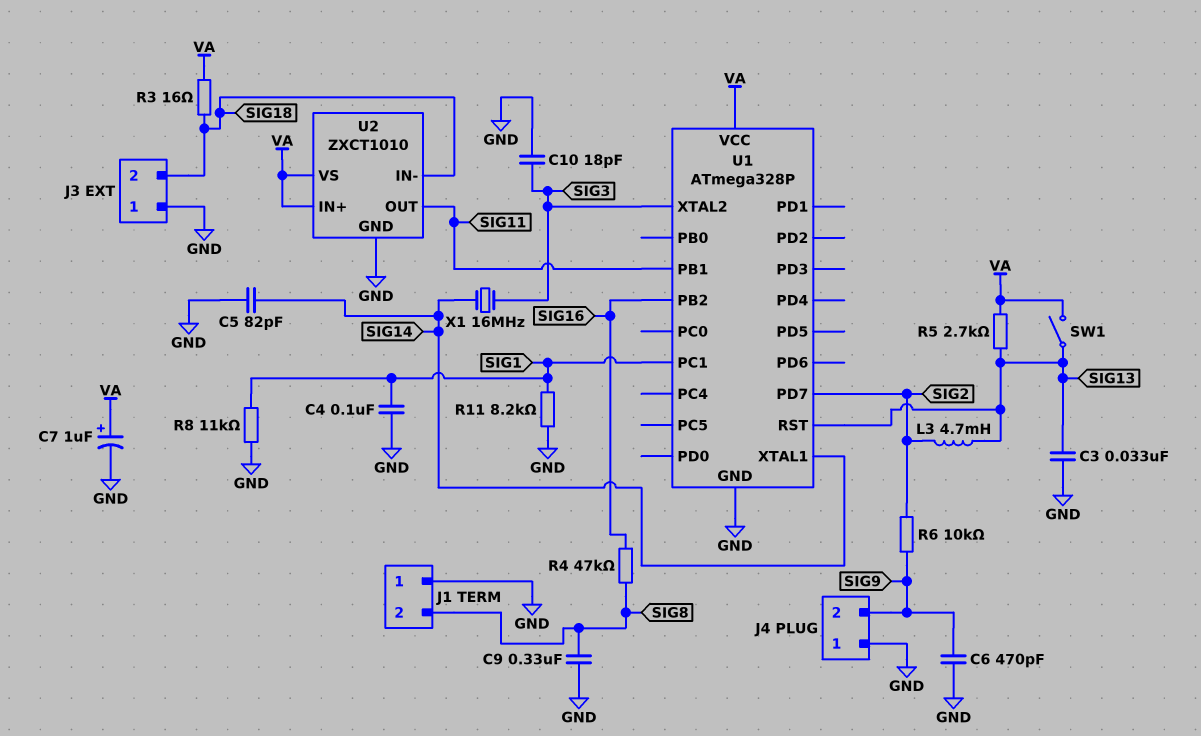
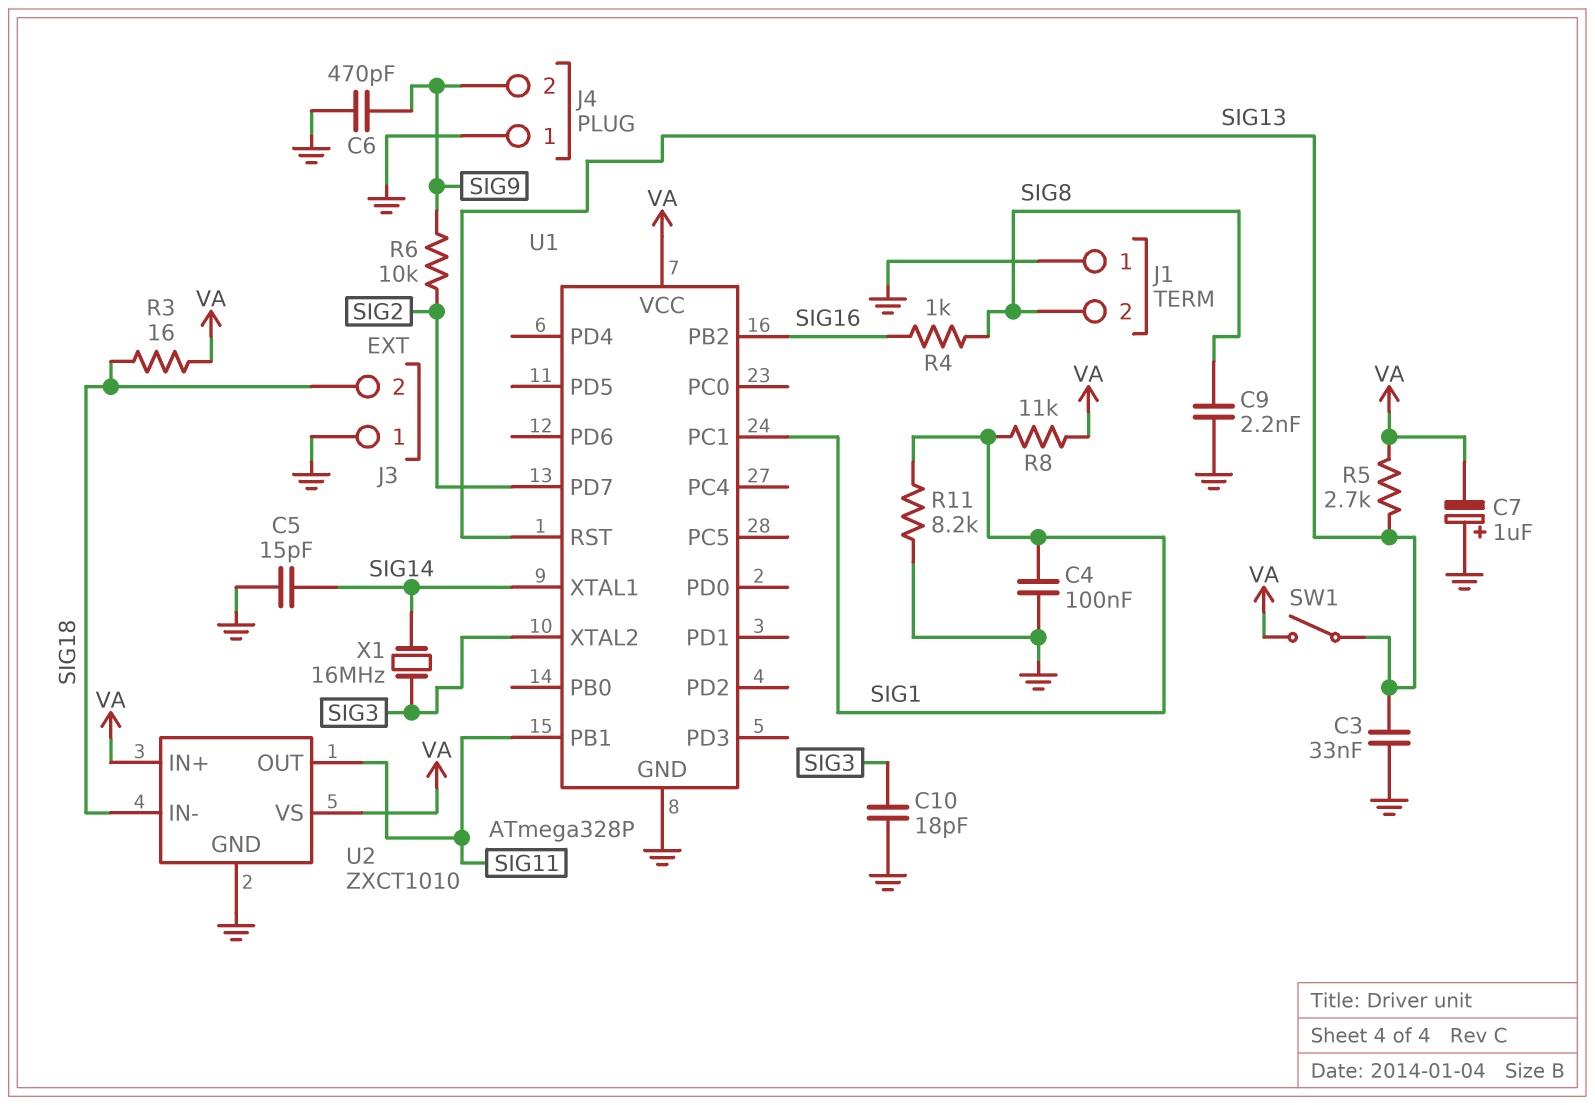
C5: 82pF (GND, SIG14) -> 15pF (GND, SIG14)
C7: 1uF (plus VA, minus GND) -> 1uF (plus GND, minus VA)
C9: 330nF (GND, SIG8) -> 2.2nF (GND, SIG8)
L3: 4.7mH (SIG2, SIG13) -> none
R4: 47k (SIG8, SIG16) -> 1k (SIG8, SIG16)
R8: 11k (GND, SIG1) -> 11k (SIG1, VA)

